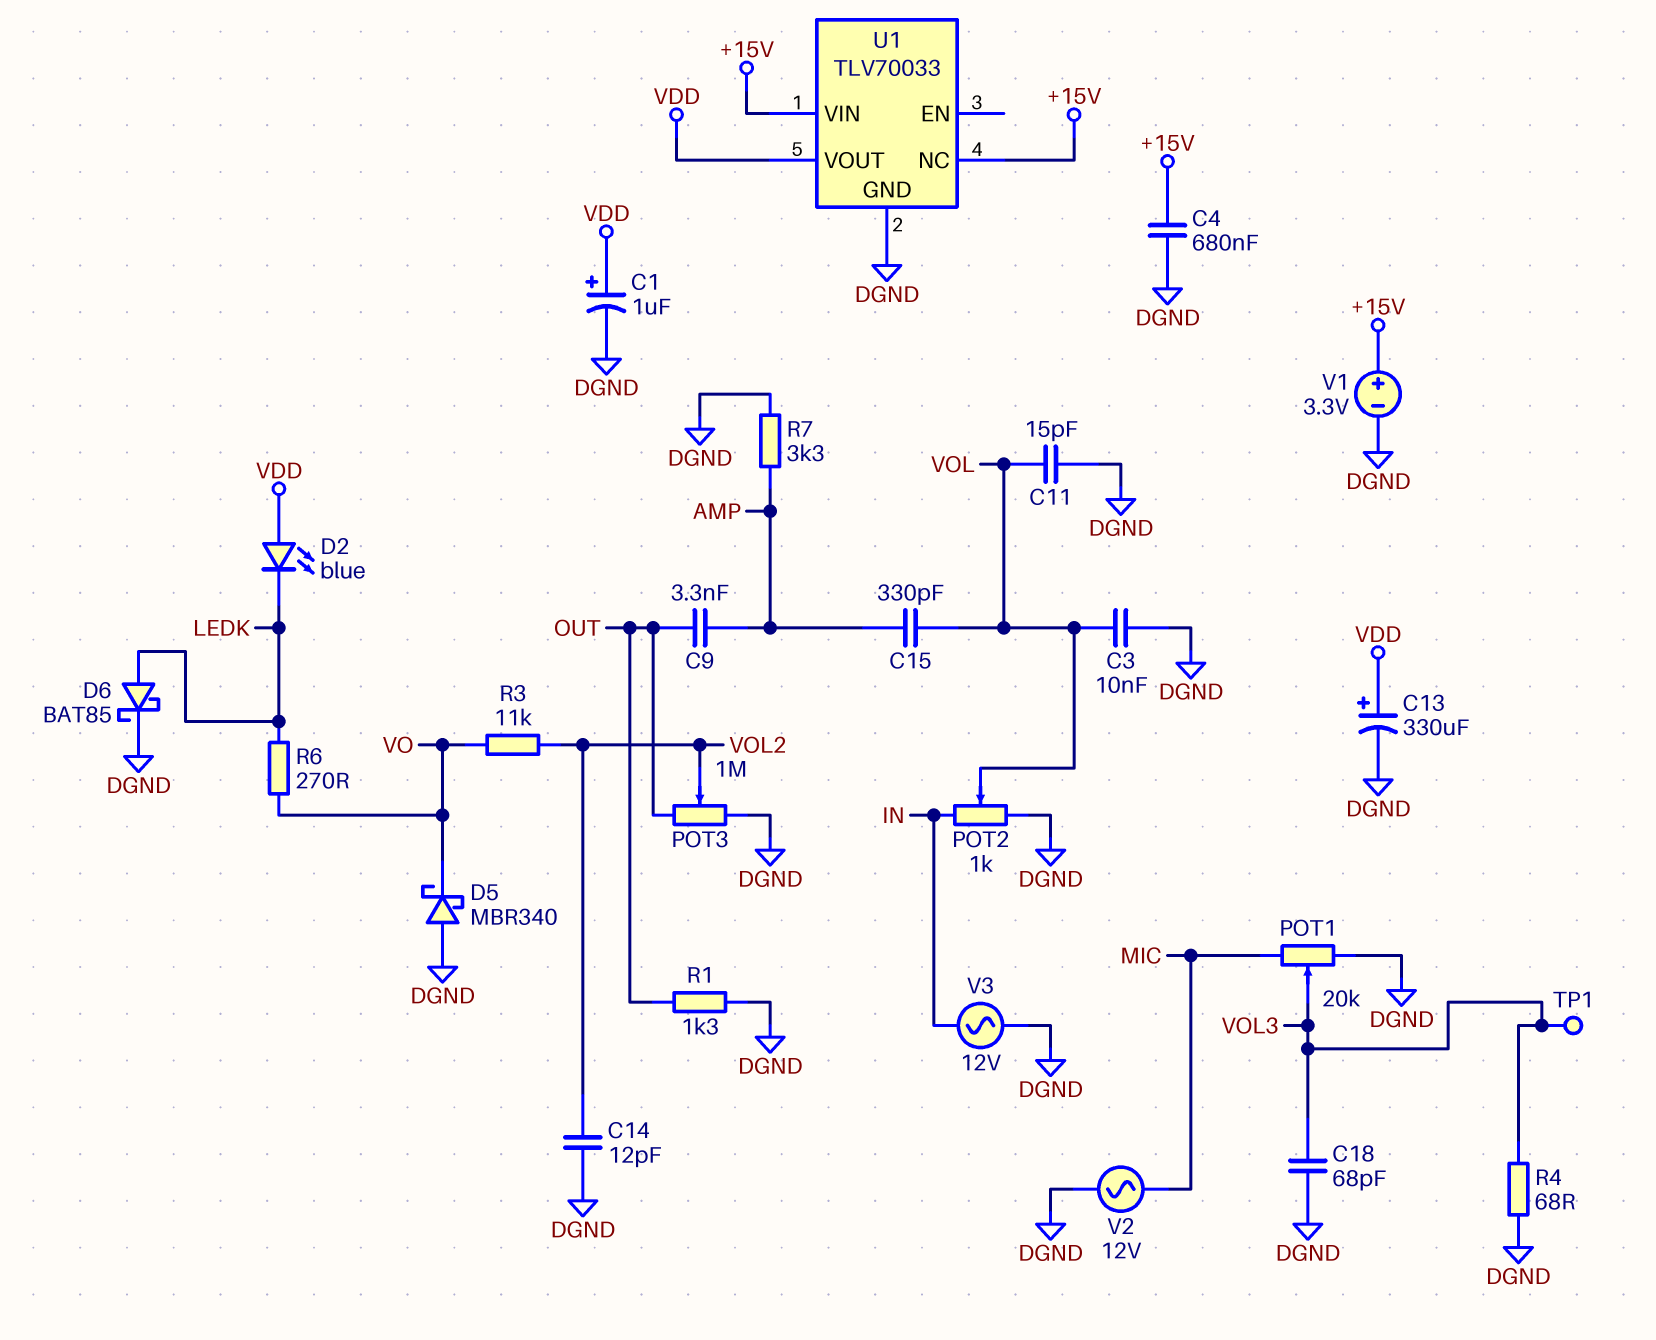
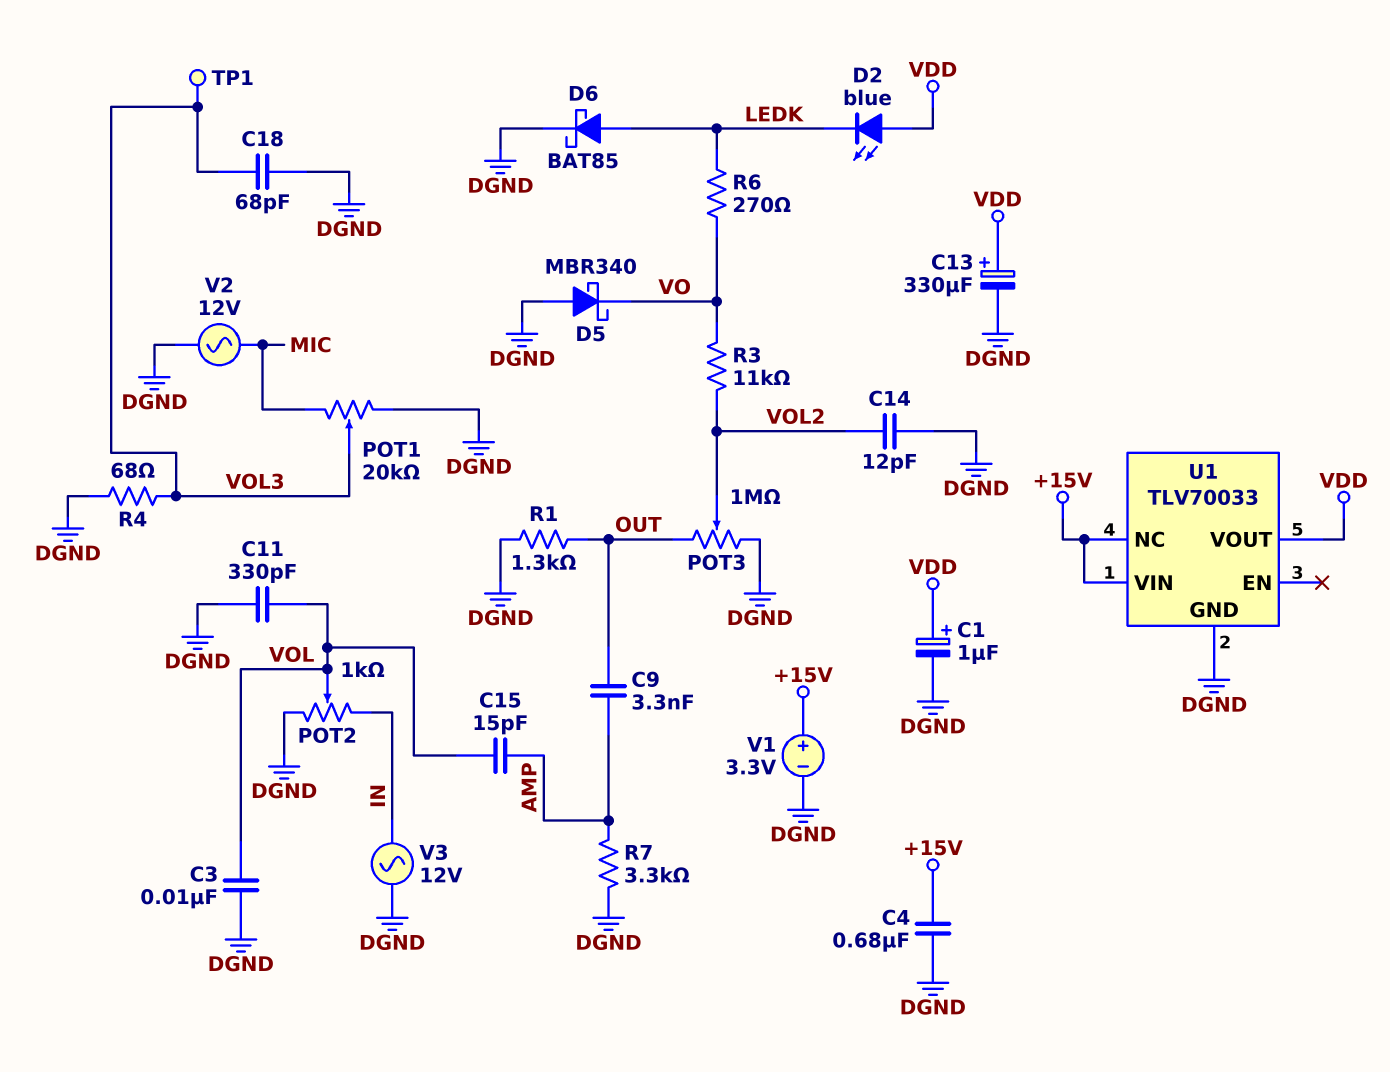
C11: 15pF (DGND, VOL) -> 330pF (DGND, VOL)
C15: 330pF (AMP, VOL) -> 15pF (AMP, VOL)

